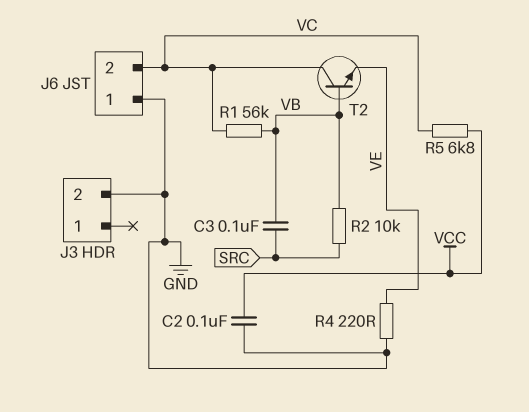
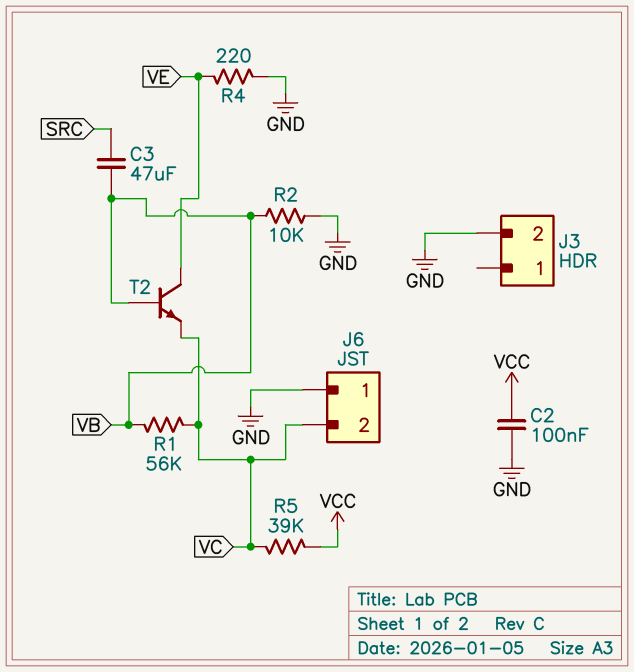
C3: 100nF (SRC, VB) -> 47uF (SRC, VB)
R2: 10k (SRC, VB) -> 10k (GND, VB)
R5: 6.8k (VC, VCC) -> 39k (VC, VCC)
T2: NPN (B VB, C VC, E VE) -> NPN (B VB, C VE, E VC)

